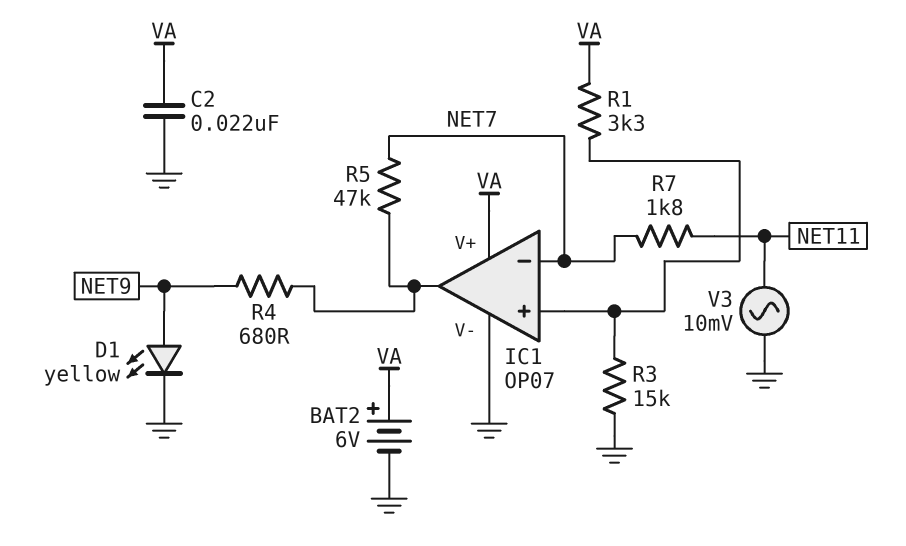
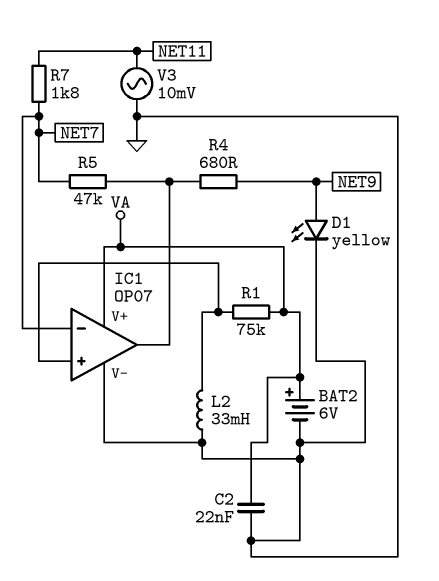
L2: none -> 33mH (GND, IC1/in+)
R1: 3.3k (IC1/in+, VA) -> 75k (IC1/in+, VA)
R3: 15k (GND, IC1/in+) -> none

